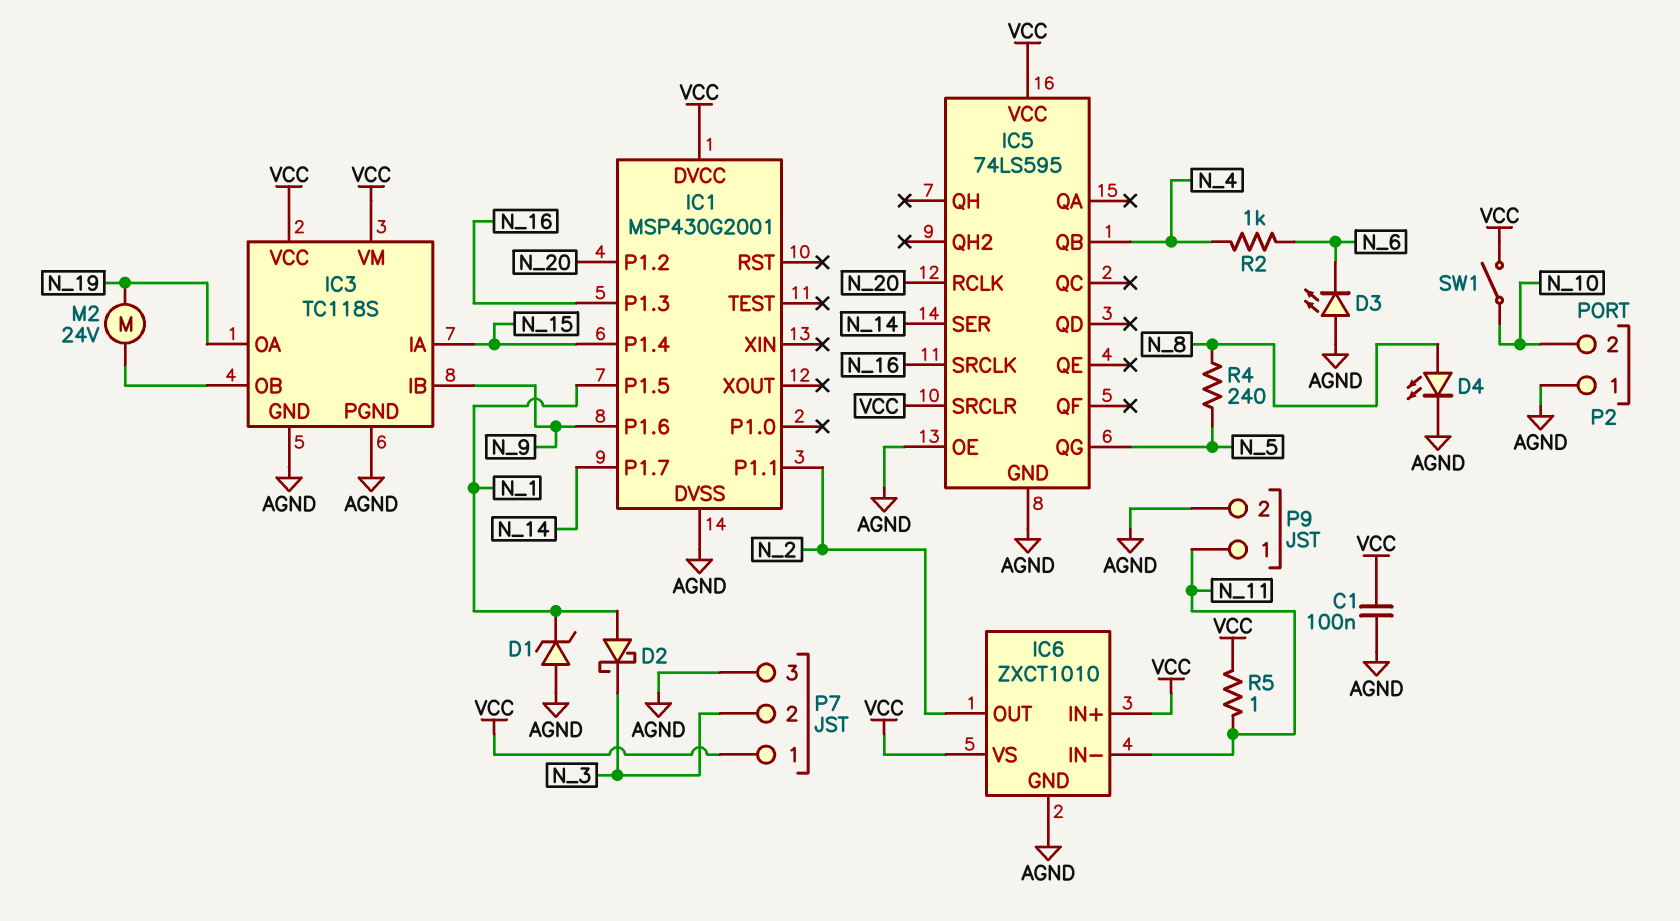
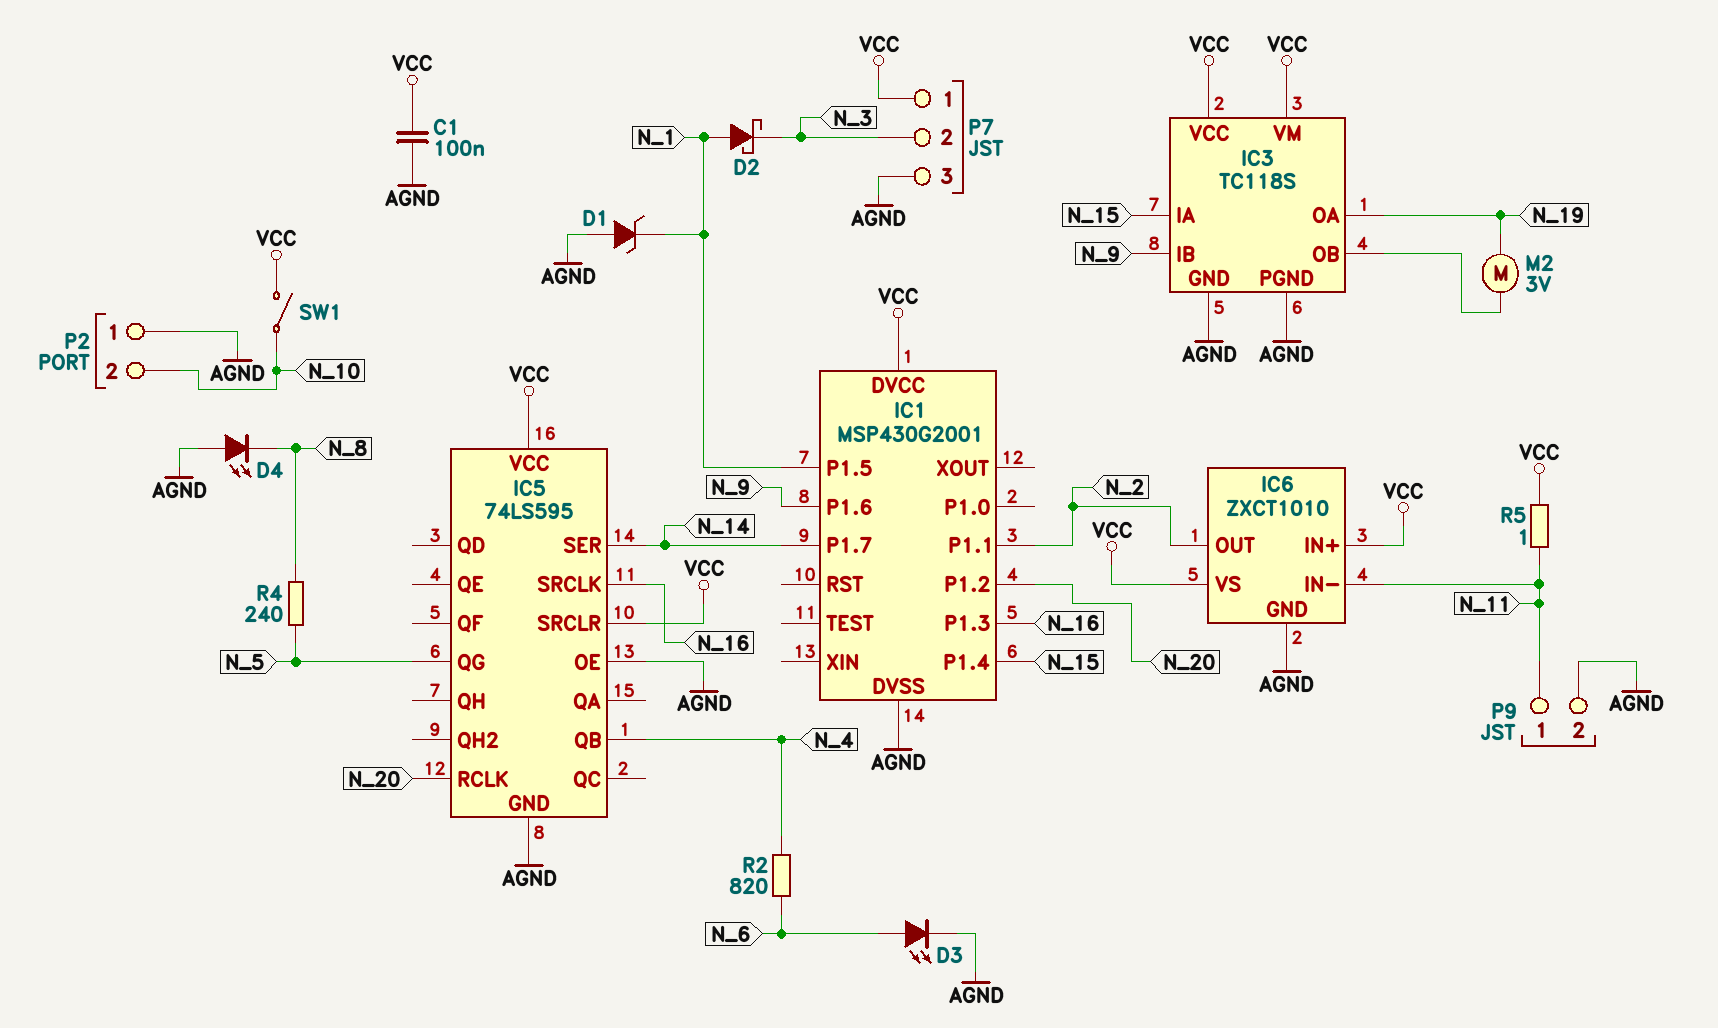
D3: LED (A AGND, K N_6) -> LED (A N_6, K AGND)
D4: LED (A N_8, K AGND) -> LED (A AGND, K N_8)
M2: motor 24V (IC3/OB, N_19) -> motor 3V (IC3/OB, N_19)
R2: 1k (N_4, N_6) -> 820 (N_4, N_6)

